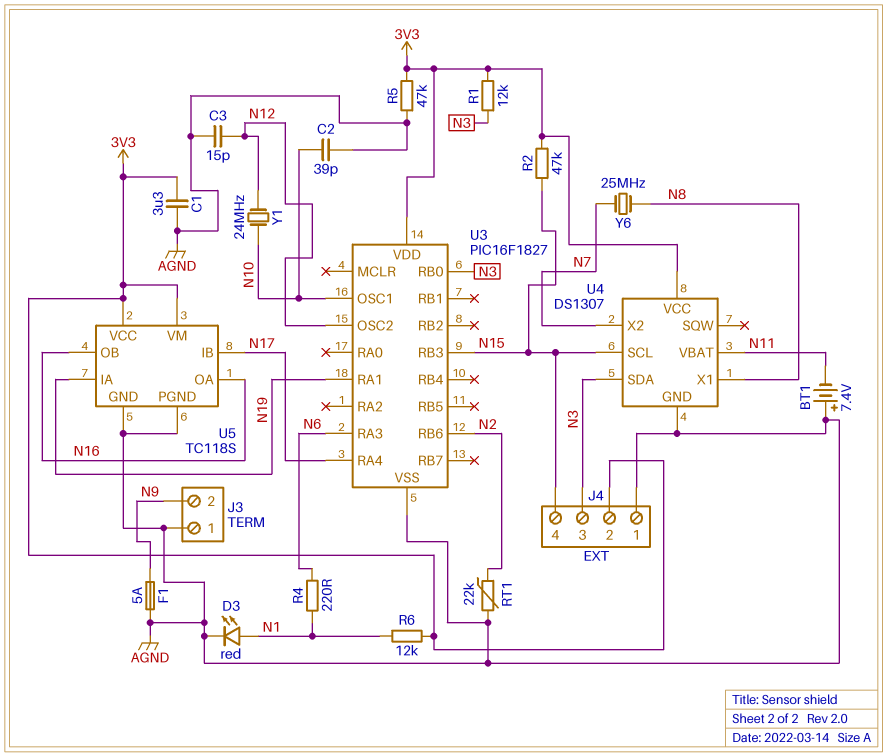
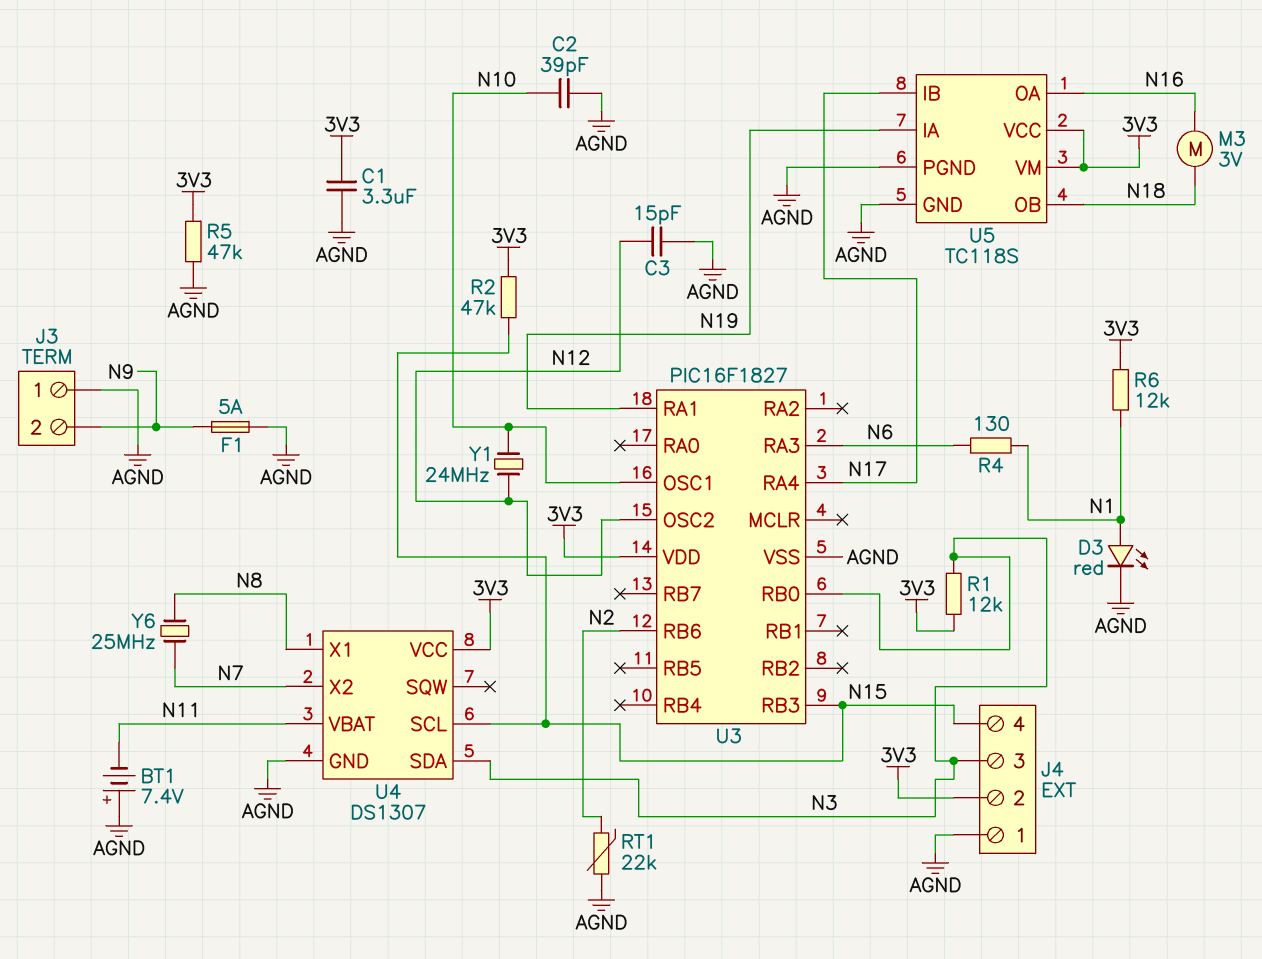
M3: none -> motor 3V (N16, N18)
R4: 220 (N1, N6) -> 130 (N1, N6)
U5 pin OB: N16 -> N18

